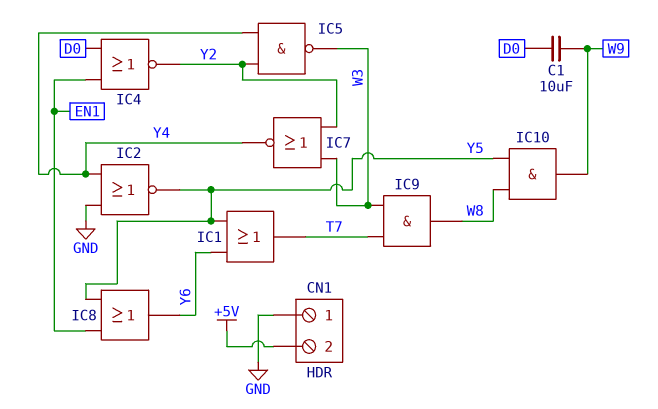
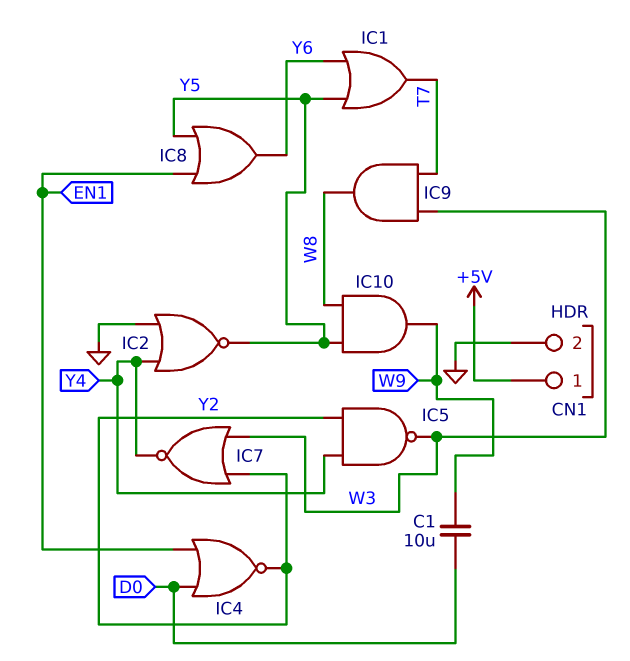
CN1 pin 1: GND -> +5V
CN1 pin 2: +5V -> GND

